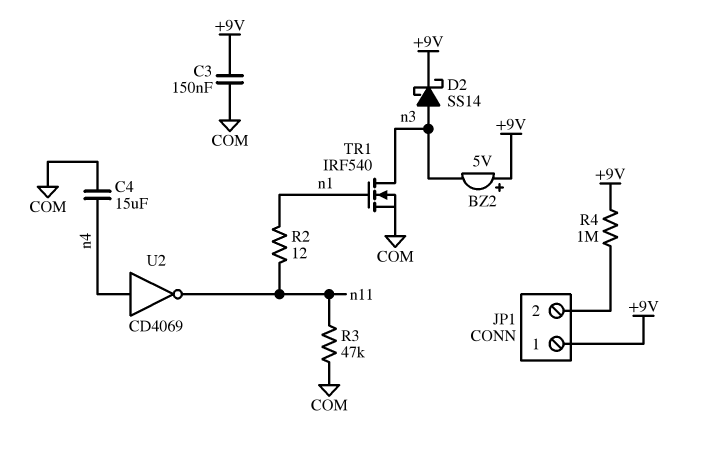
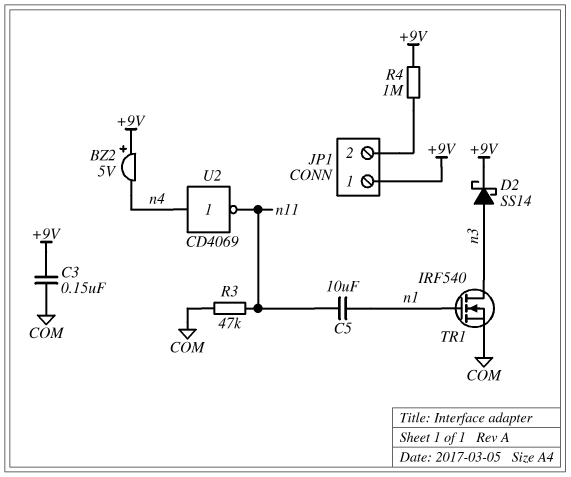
BZ2: buzzer 5V (plus +9V, minus n3) -> buzzer 5V (plus +9V, minus n4)
C4: 15uF (COM, n4) -> none
C5: none -> 10uF (n1, n11)
R2: 12 (n1, n11) -> none

